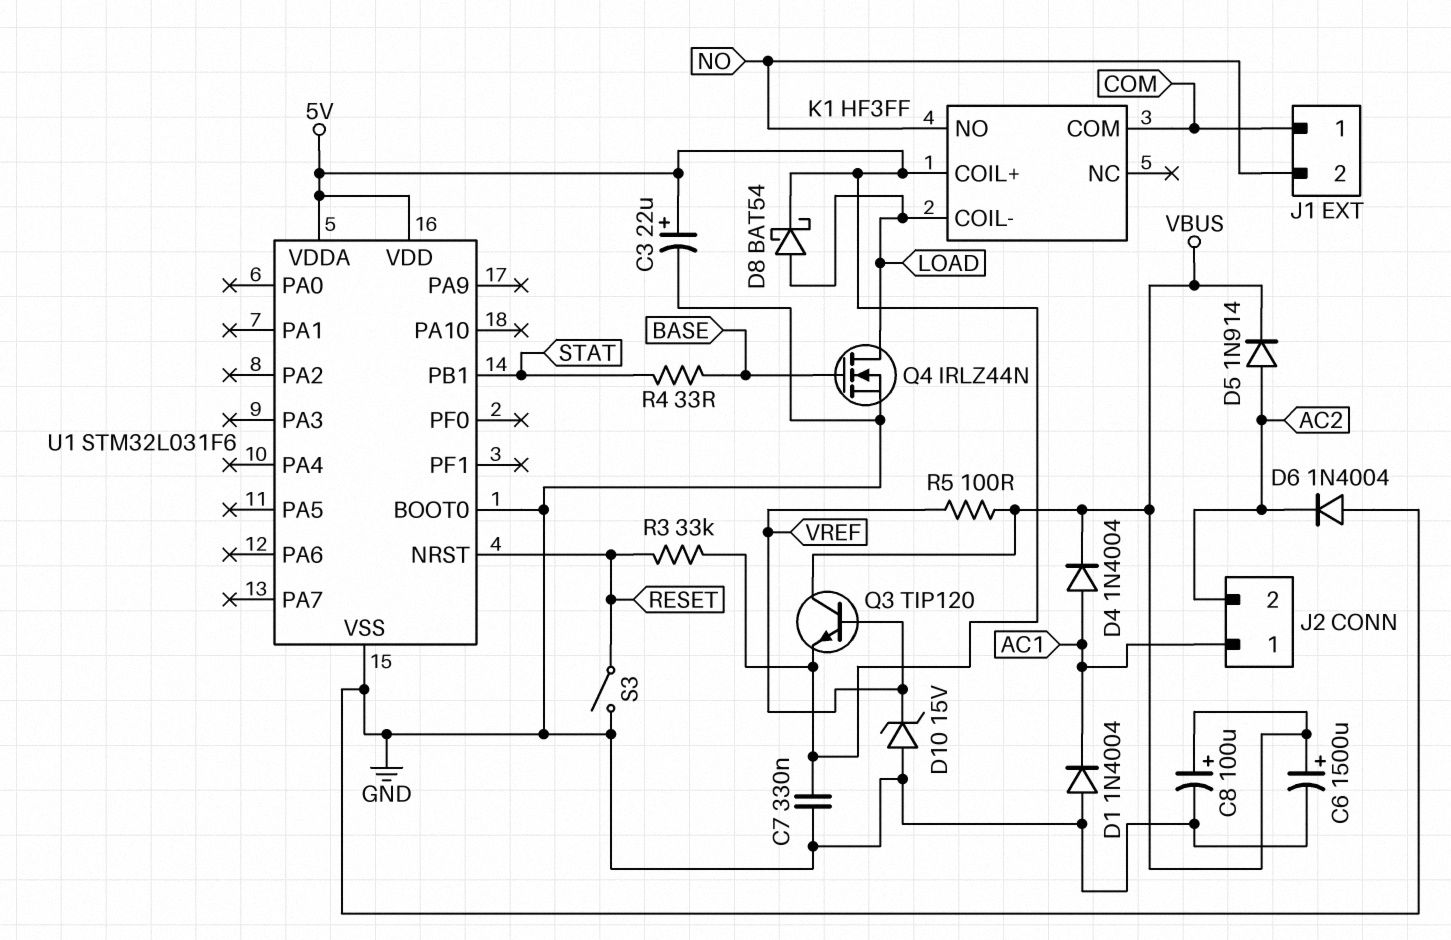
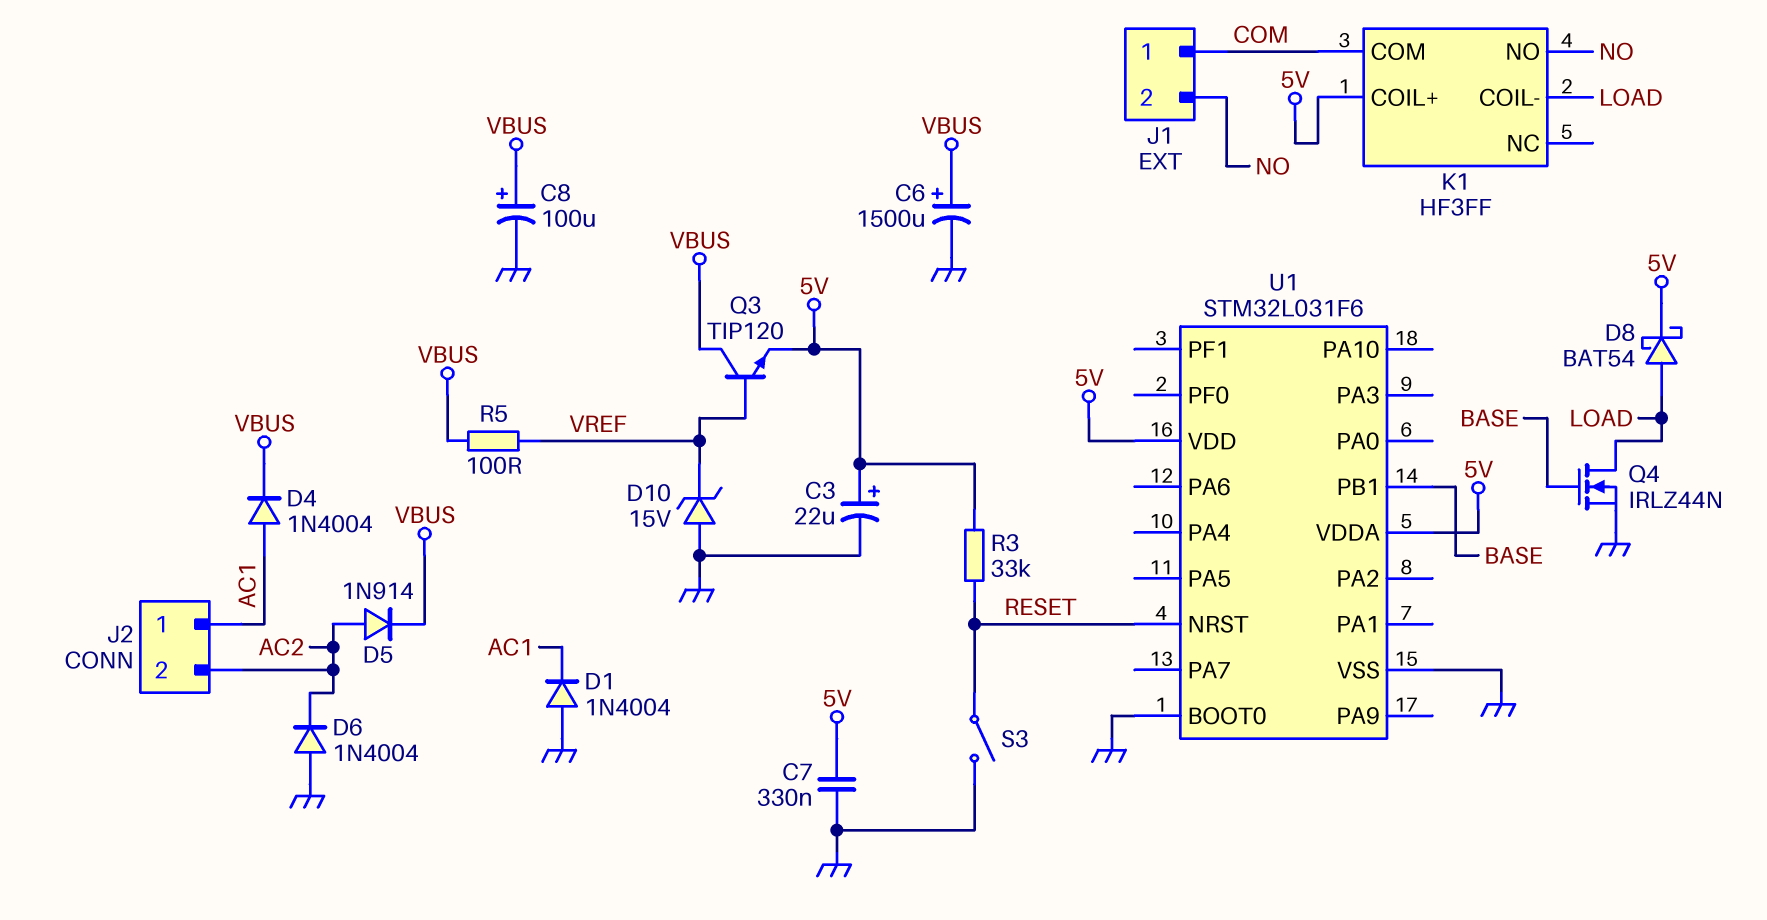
R4: 33 (BASE, STAT) -> none
U1 pin PB1: STAT -> BASE

